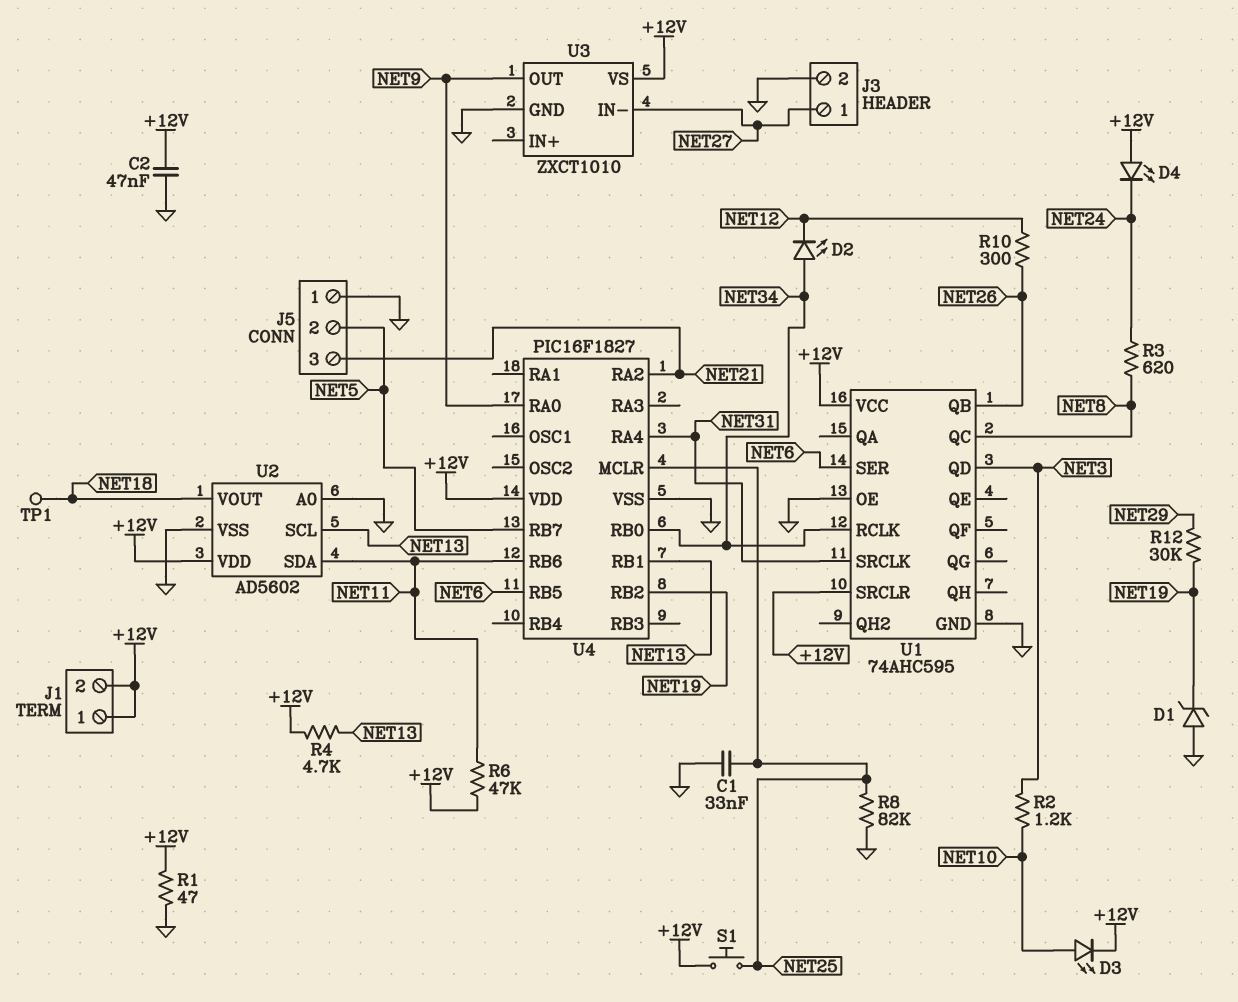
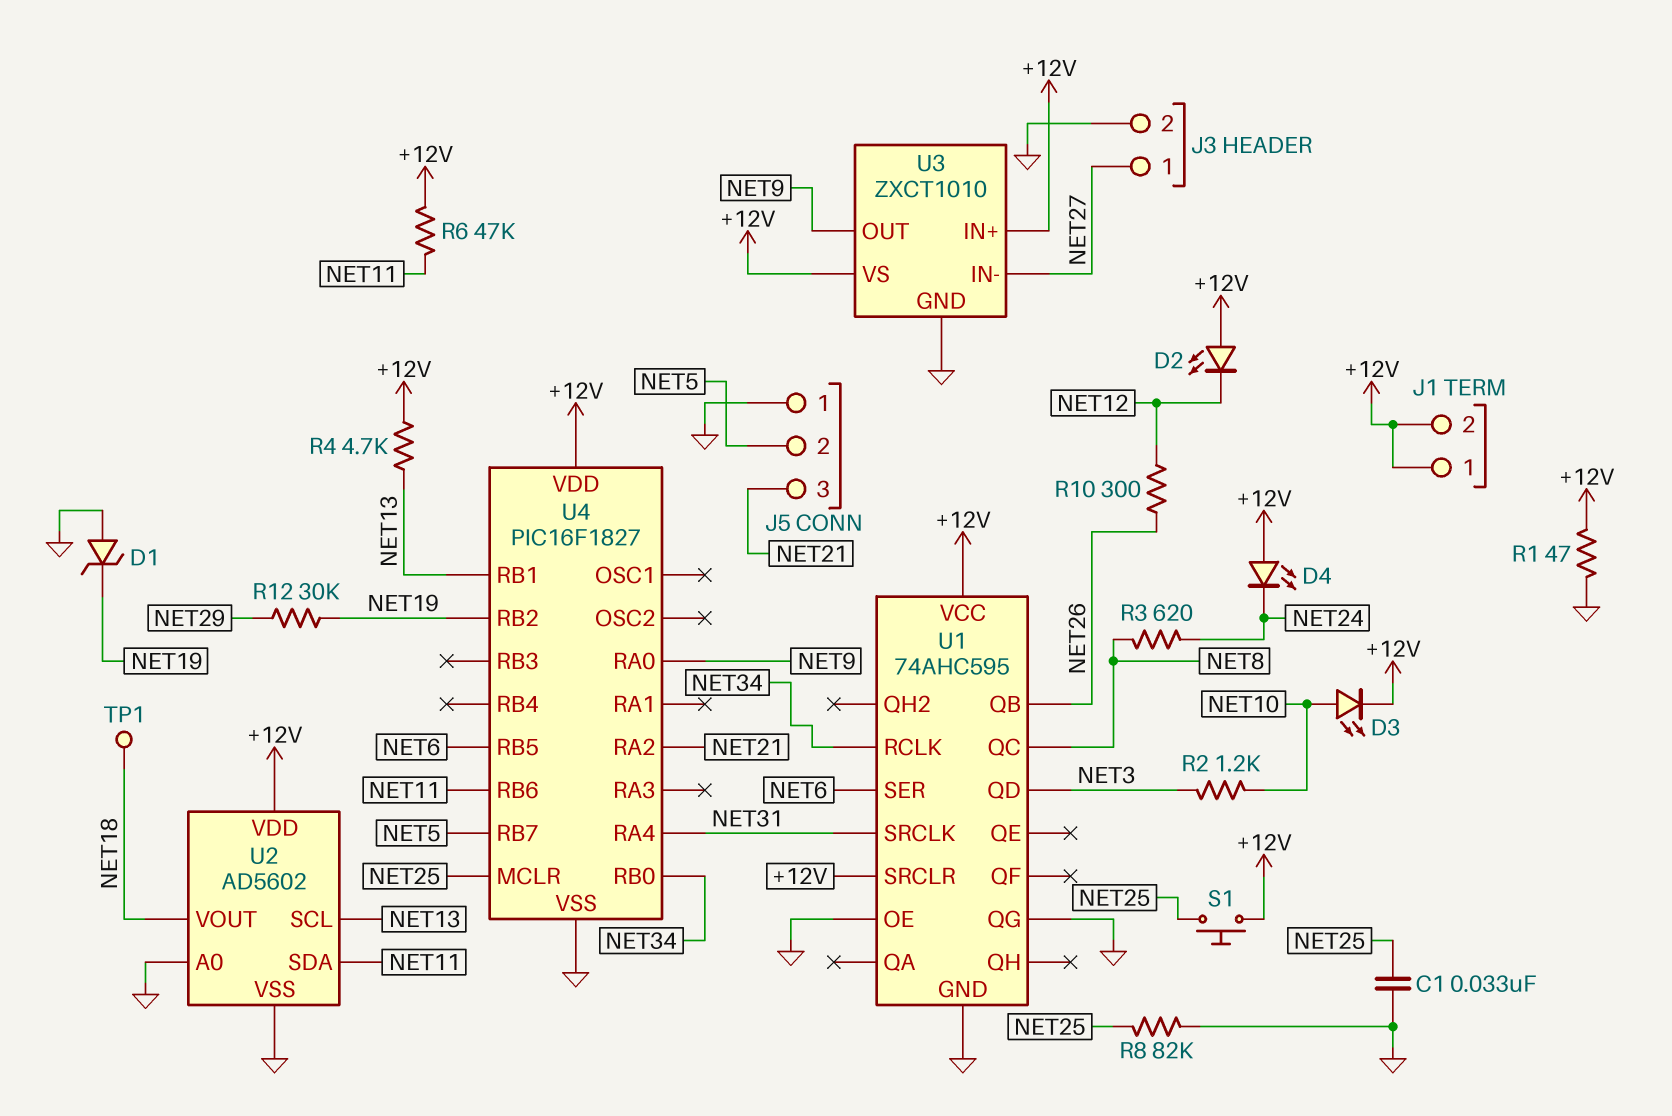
C2: 47nF (+12V, GND) -> none
D2: LED (A NET34, K NET12) -> LED (A +12V, K NET12)
U1 pin QG: none -> GND
U3 pin IN+: none -> +12V

